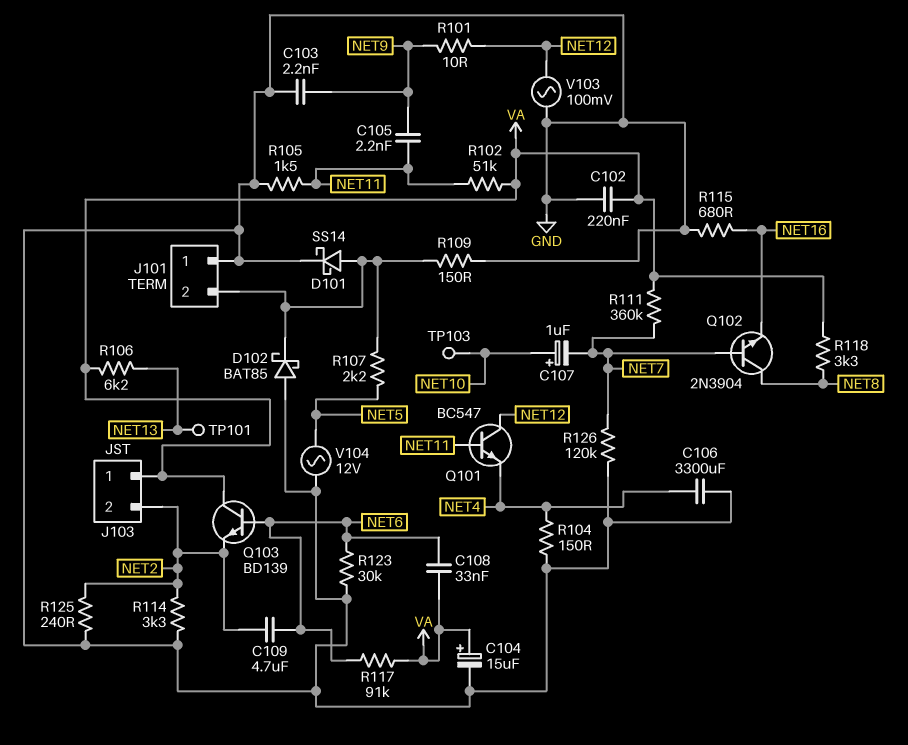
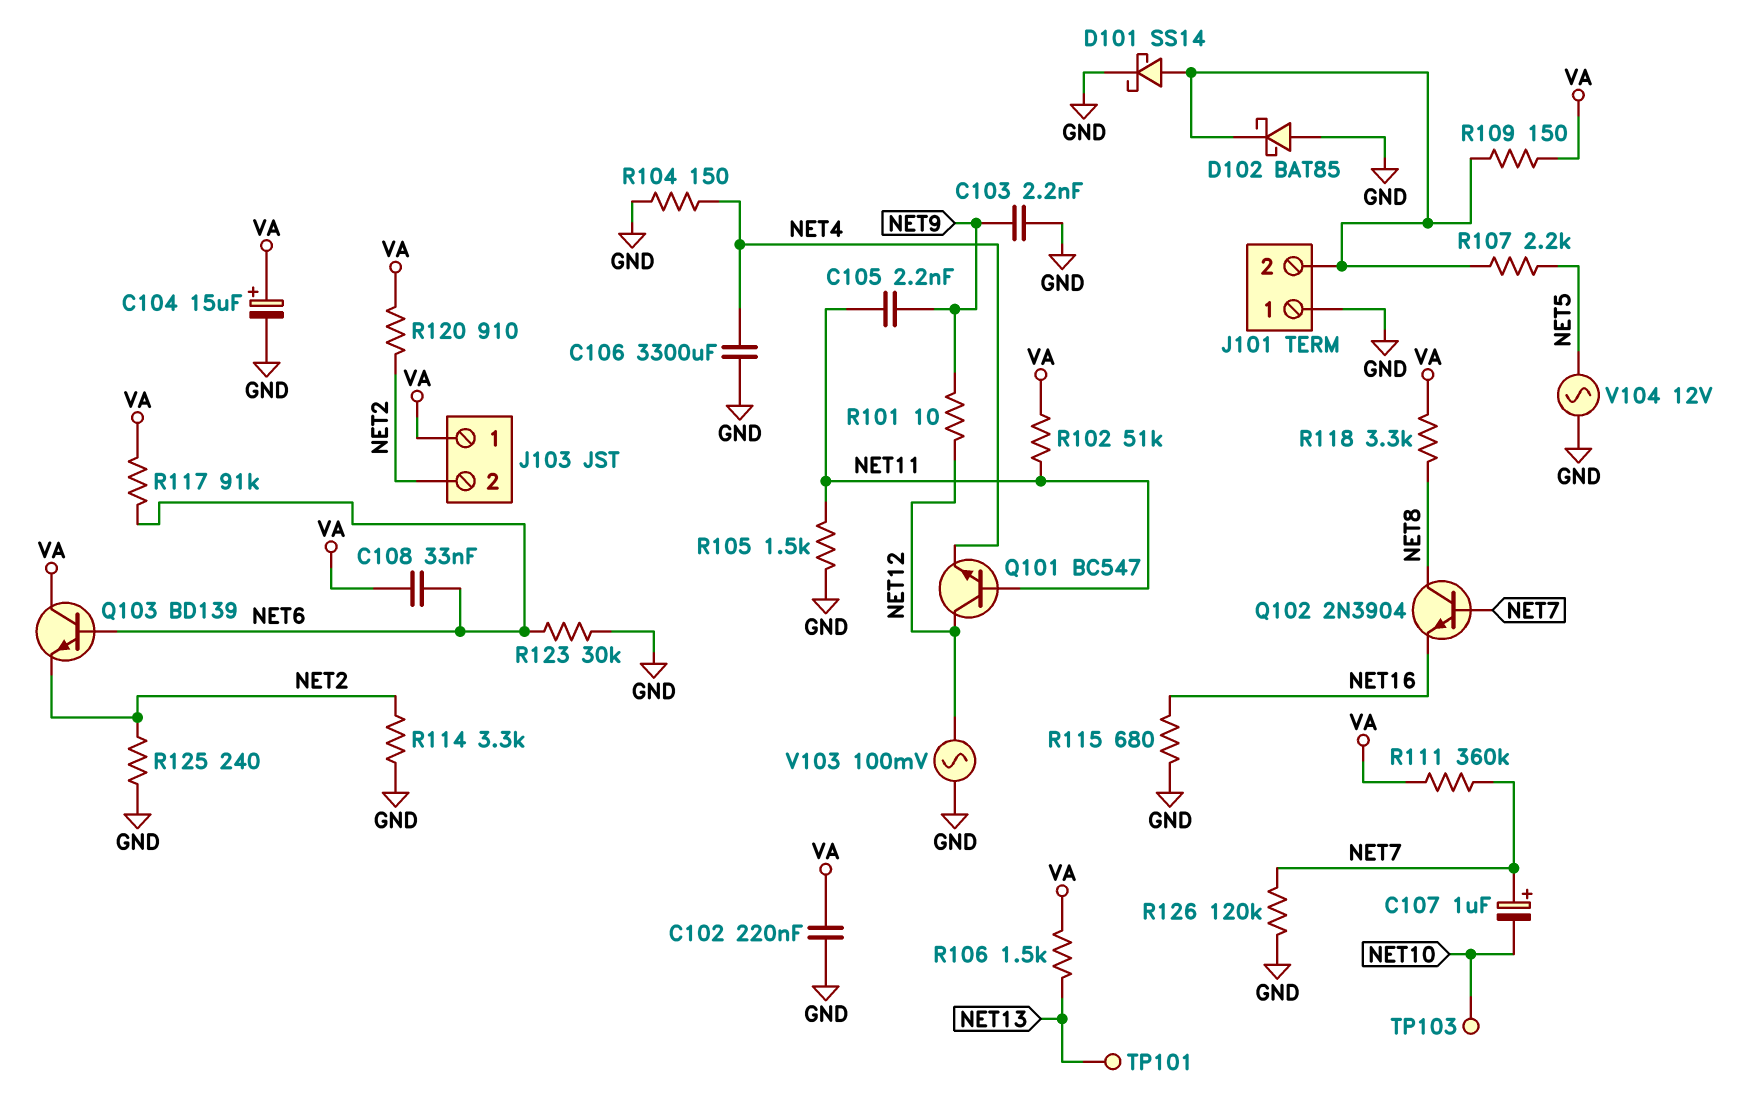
C107: 1uF (plus NET10, minus NET7) -> 1uF (plus NET7, minus NET10)
C109: 4.7uF (NET2, NET6) -> none
R106: 6.2k (NET13, VA) -> 1.5k (NET13, VA)
R109: 150 (GND, J101/2) -> 150 (J101/2, VA)
R120: none -> 910 (NET2, VA)

